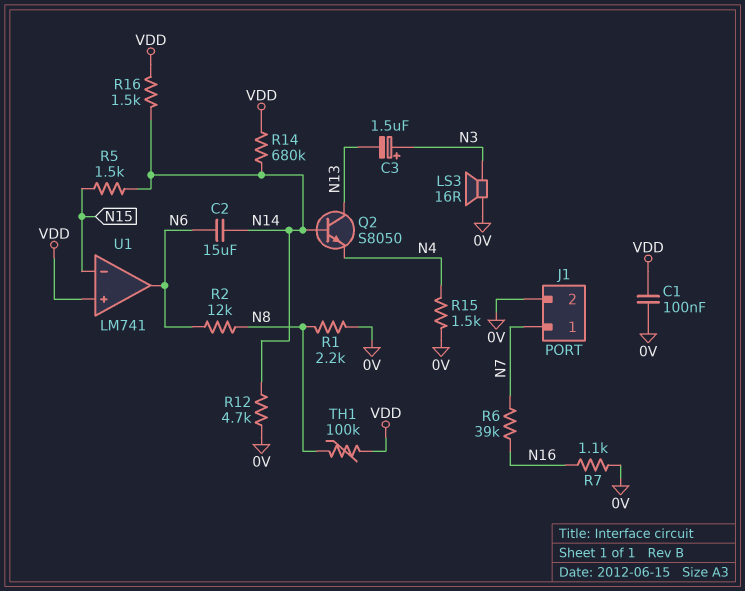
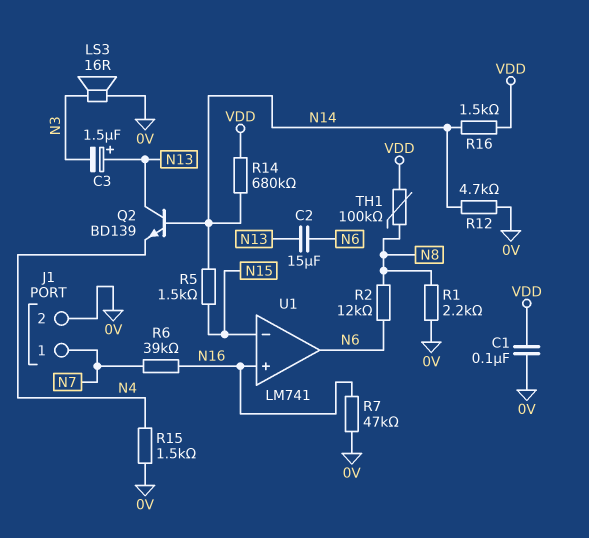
C2: 15uF (N6, N14) -> 15uF (N6, N13)
C3: 1.5uF (plus N3, minus N13) -> 1.5uF (plus N13, minus N3)
Q2: NPN S8050 (B N14, C N13, E N4) -> NPN BD139 (B N14, C N13, E N4)
R7: 1.1k (0V, N16) -> 47k (0V, N16)
U1 pin in+: VDD -> N16

